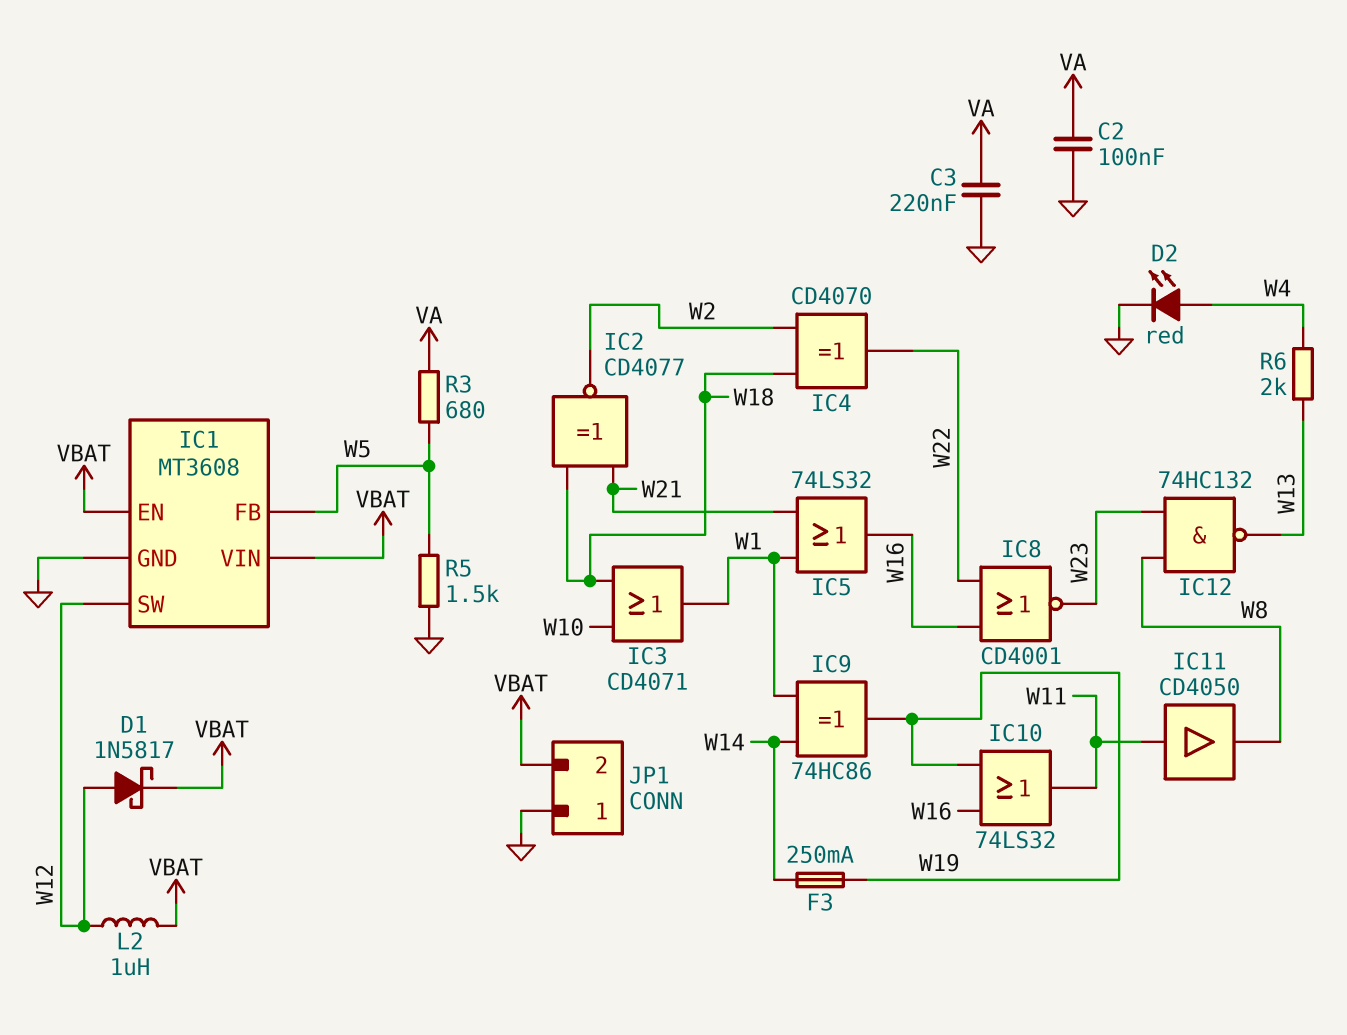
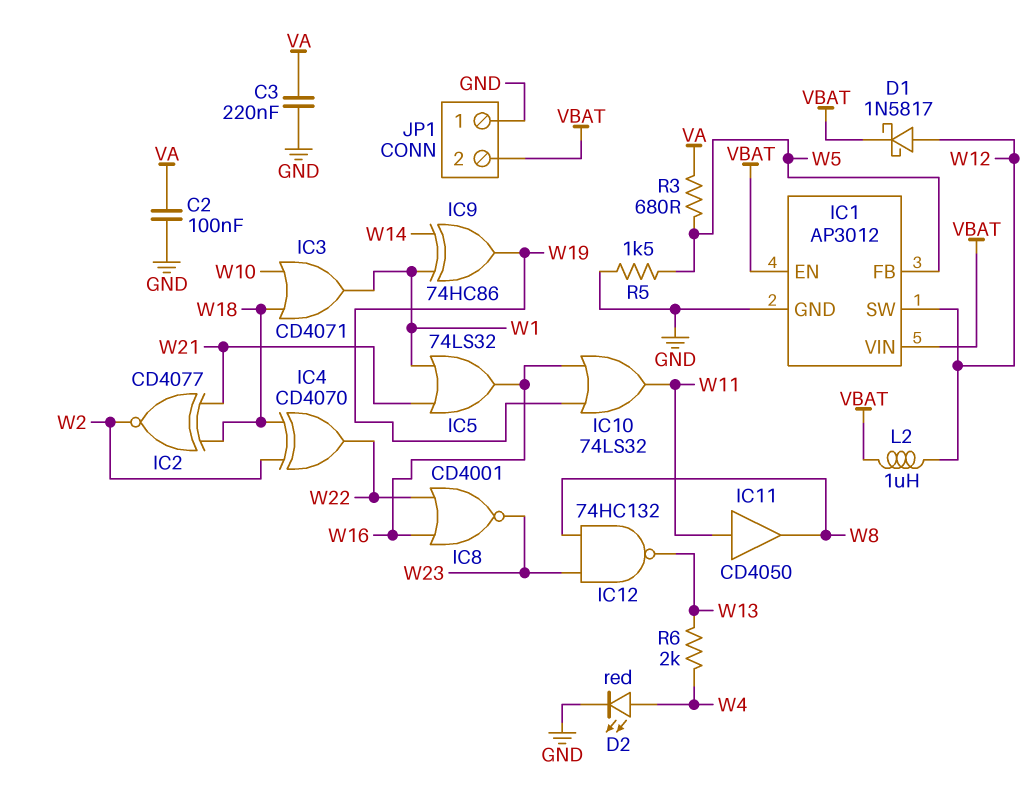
F3: 250mA (W14, W19) -> none
IC1: MT3608 -> AP3012

